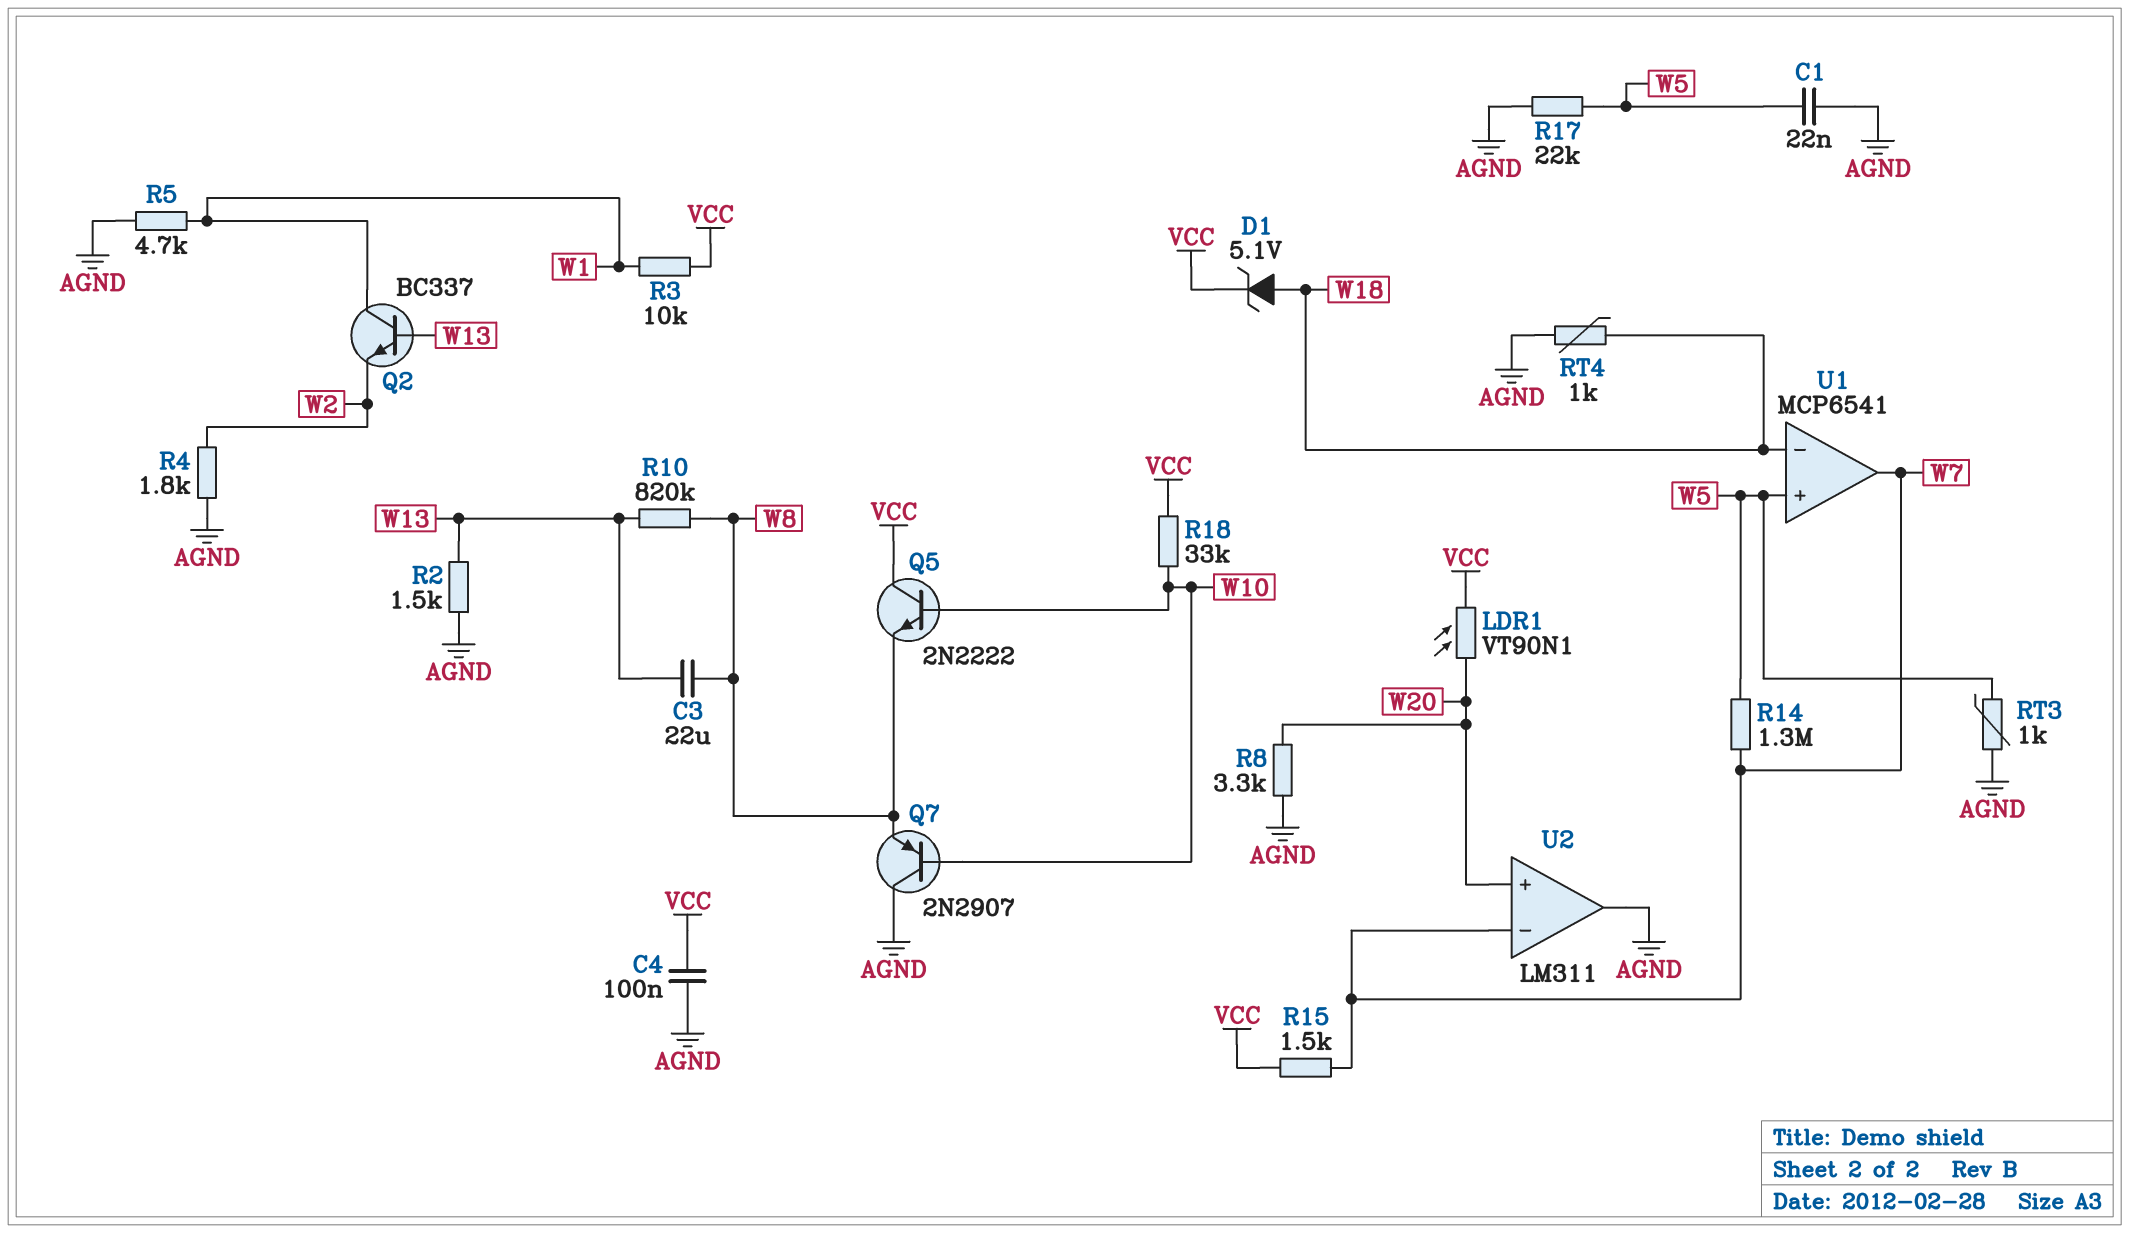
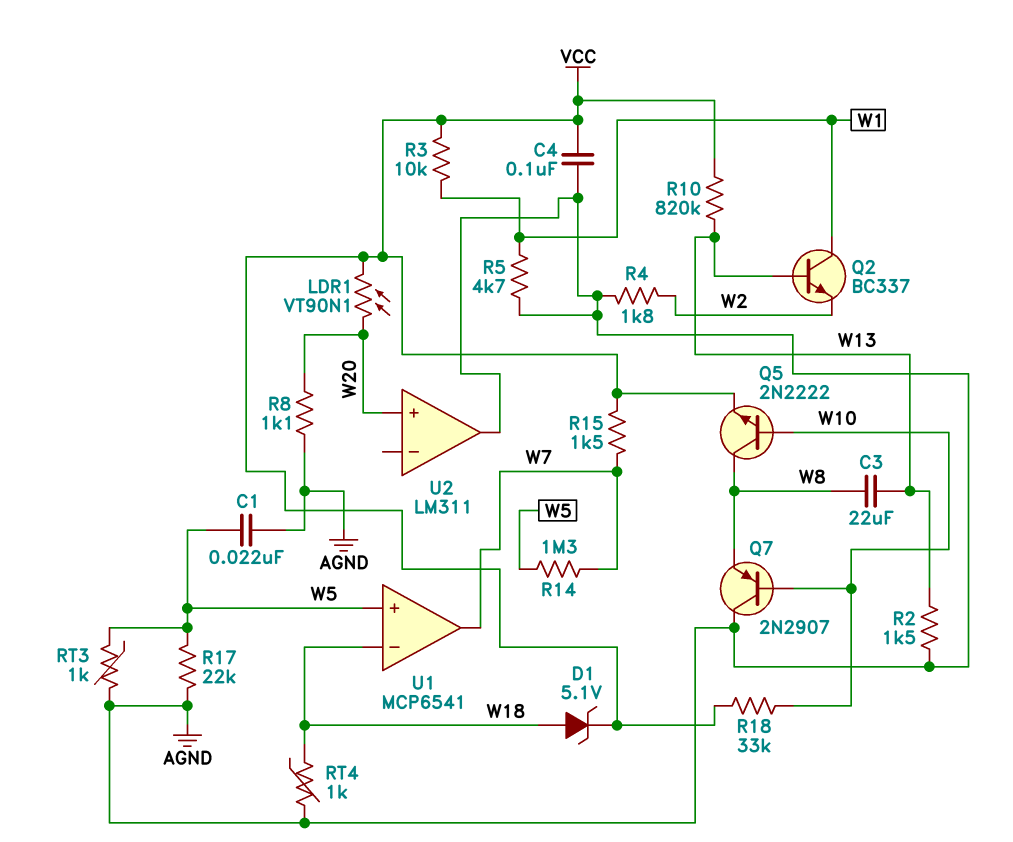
Q5: NPN 2N2222 (B W10, C VCC, E W8) -> NPN 2N2222 (B W10, C W8, E VCC)
R8: 3.3k (AGND, W20) -> 1.1k (AGND, W20)
R10: 820k (W8, W13) -> 820k (VCC, W13)
U2 pin in-: W7 -> none

